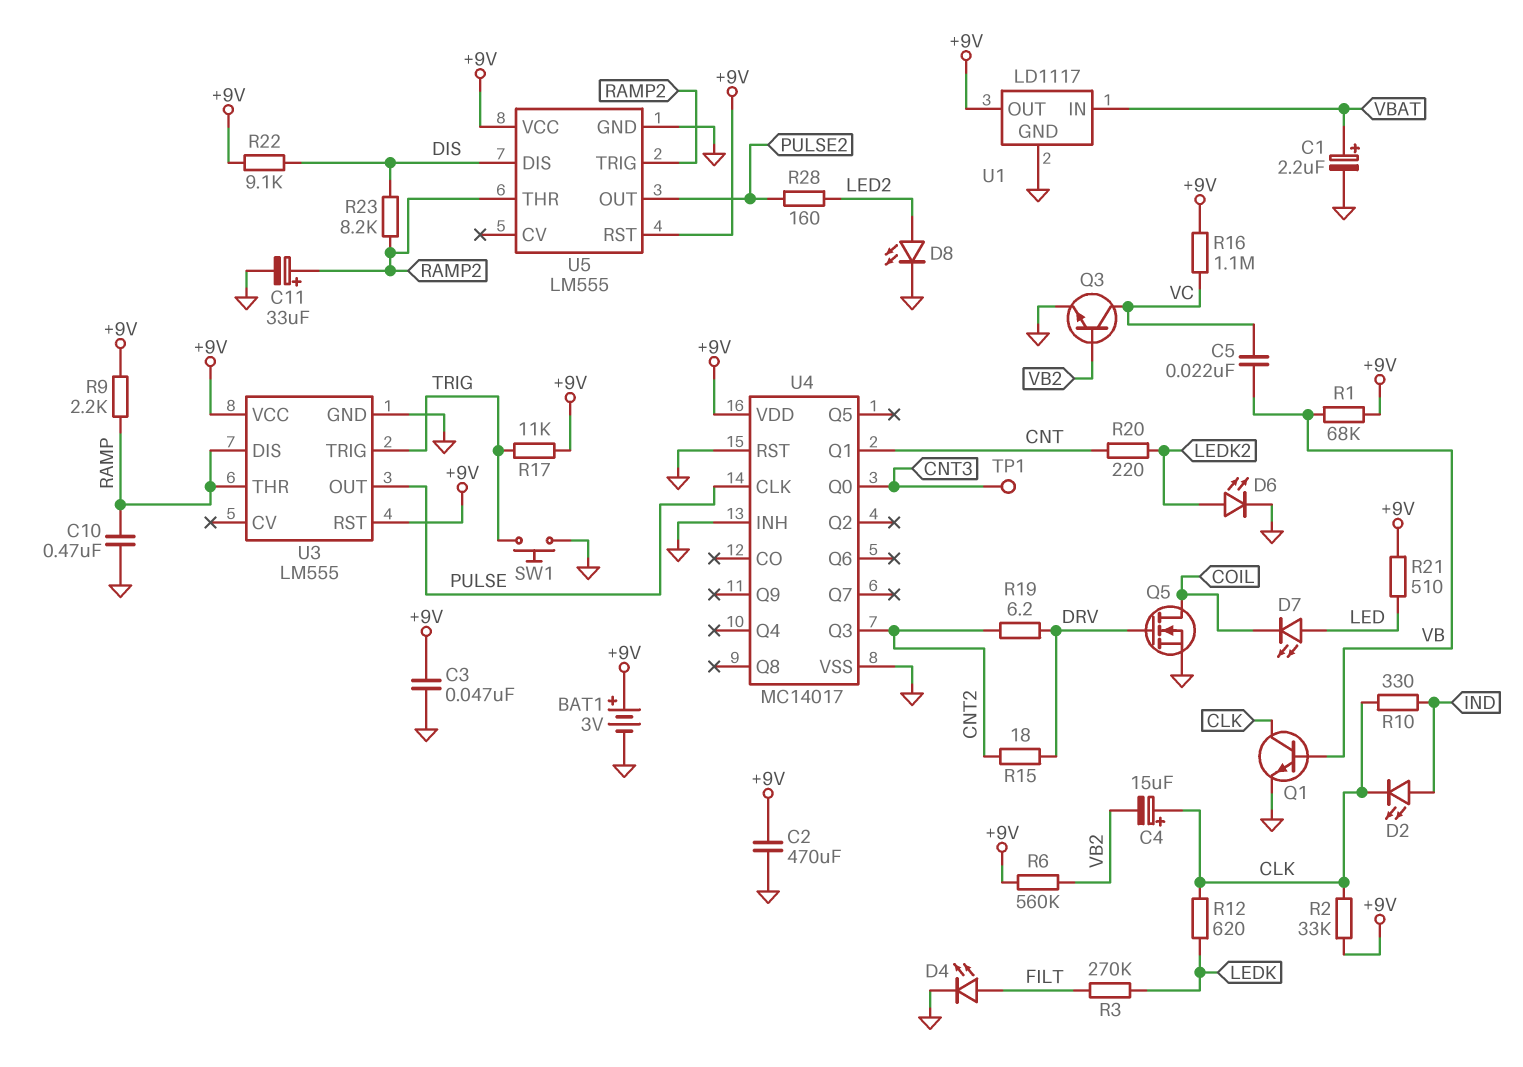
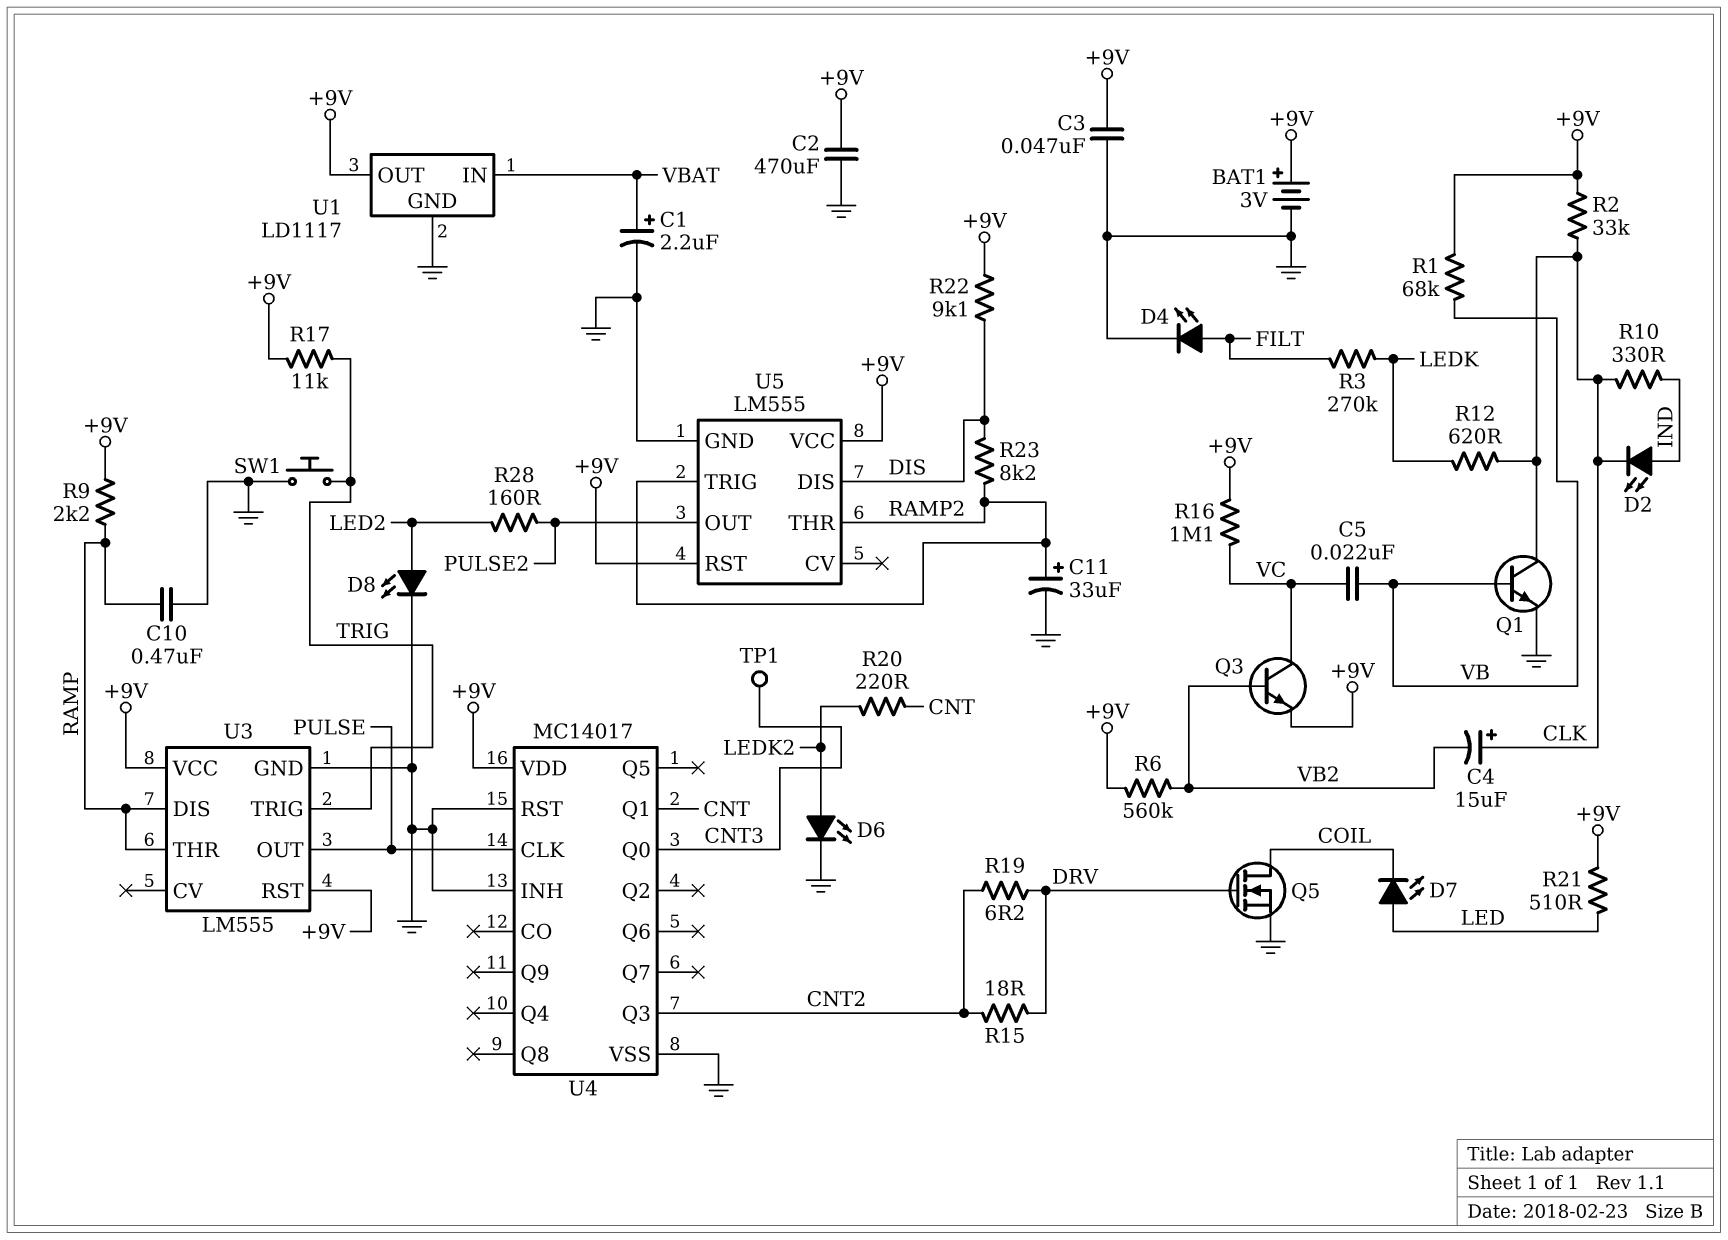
Q3: NPN (B VB2, C VC, E GND) -> NPN (B VB2, C VC, E +9V)

